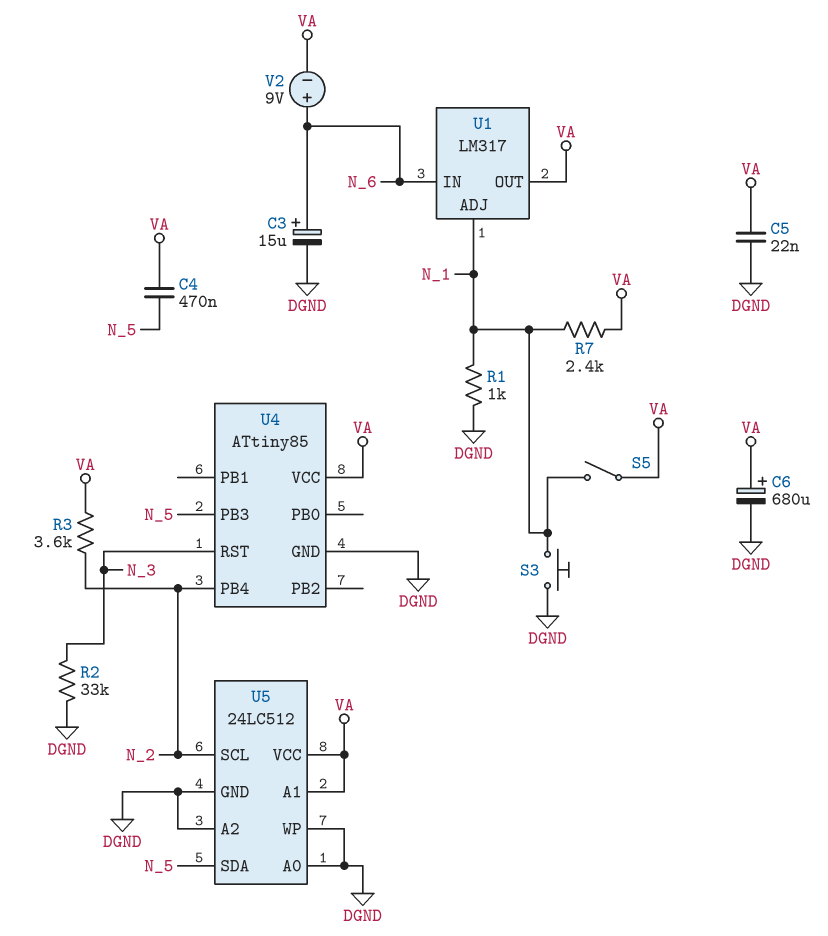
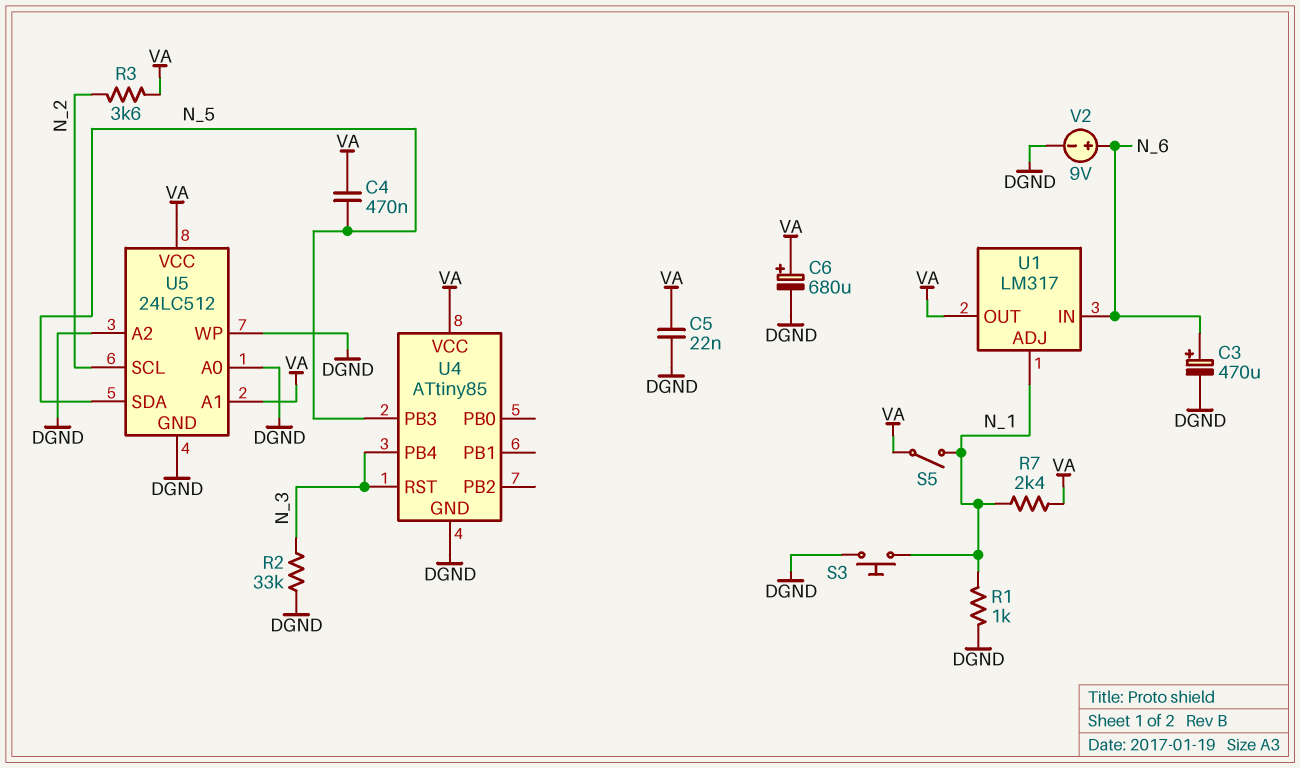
C3: 15uF (plus N_6, minus DGND) -> 470uF (plus N_6, minus DGND)
U4 pin PB4: N_2 -> N_3
V2: 9V (plus N_6, minus VA) -> 9V (plus N_6, minus DGND)

